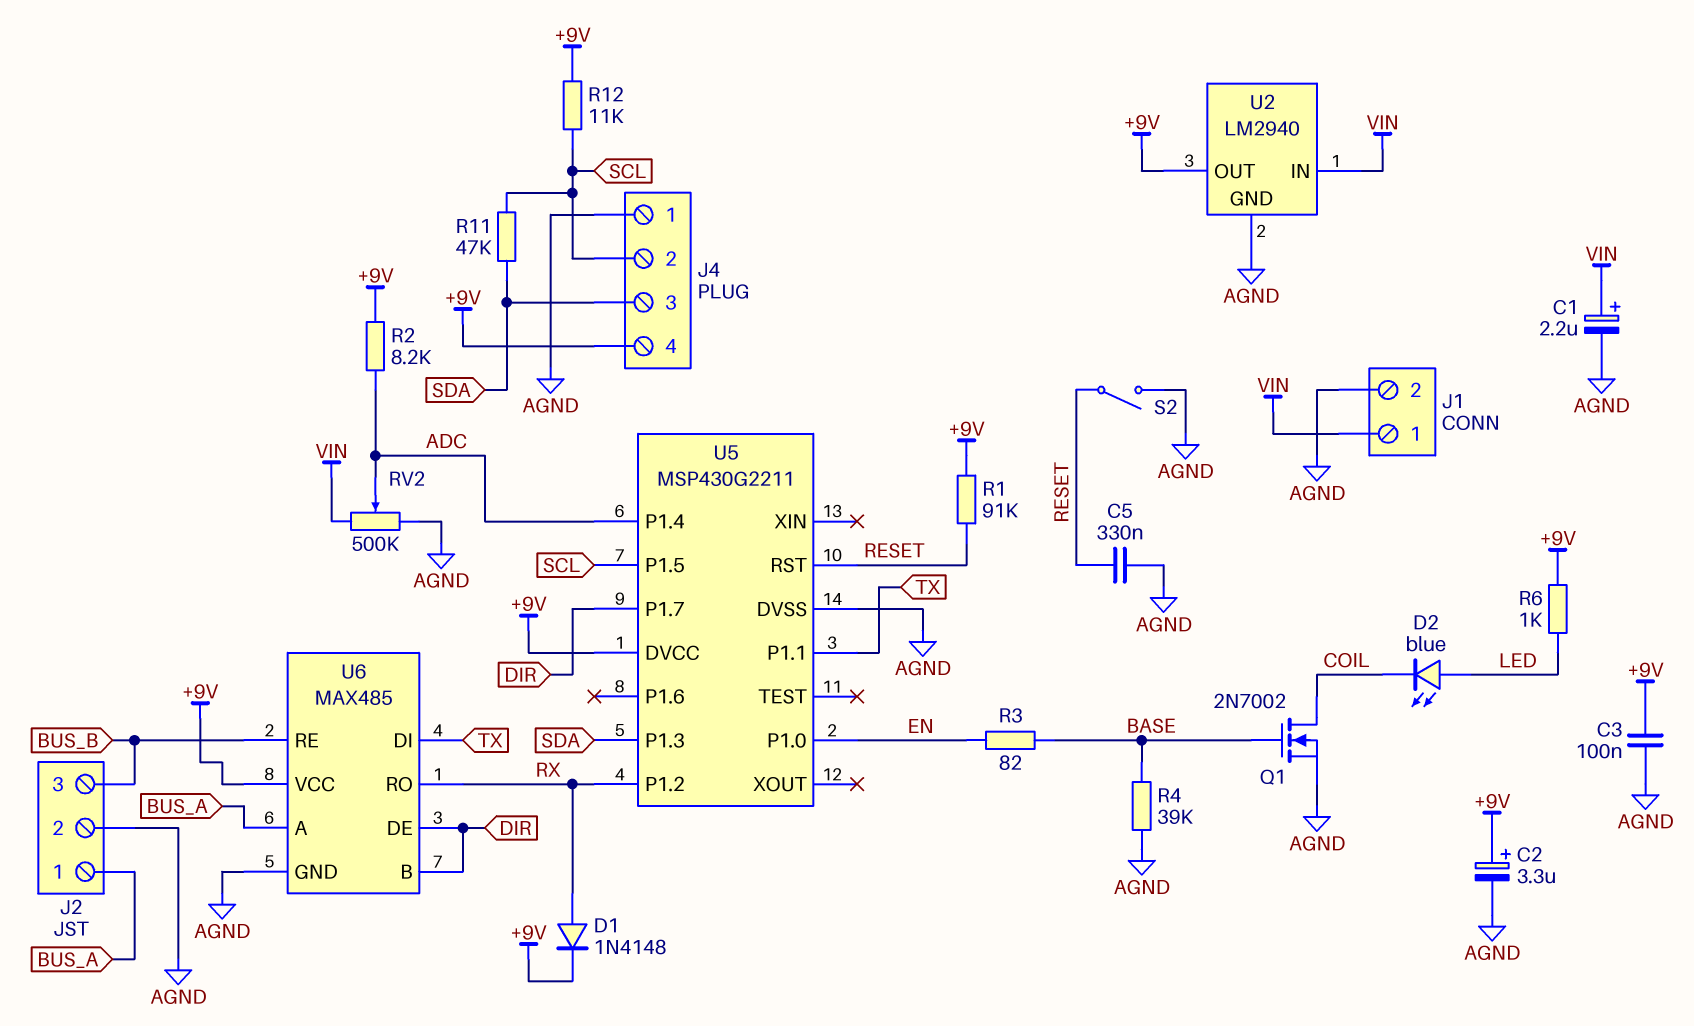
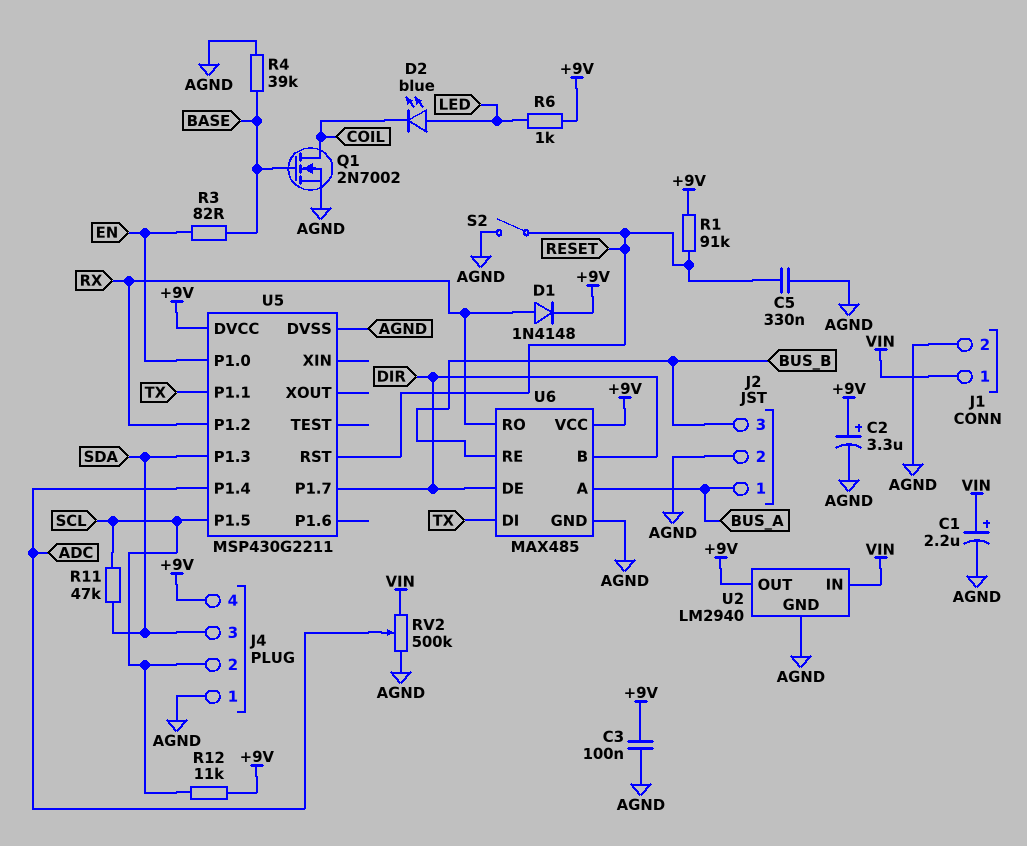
R2: 8.2k (+9V, ADC) -> none

